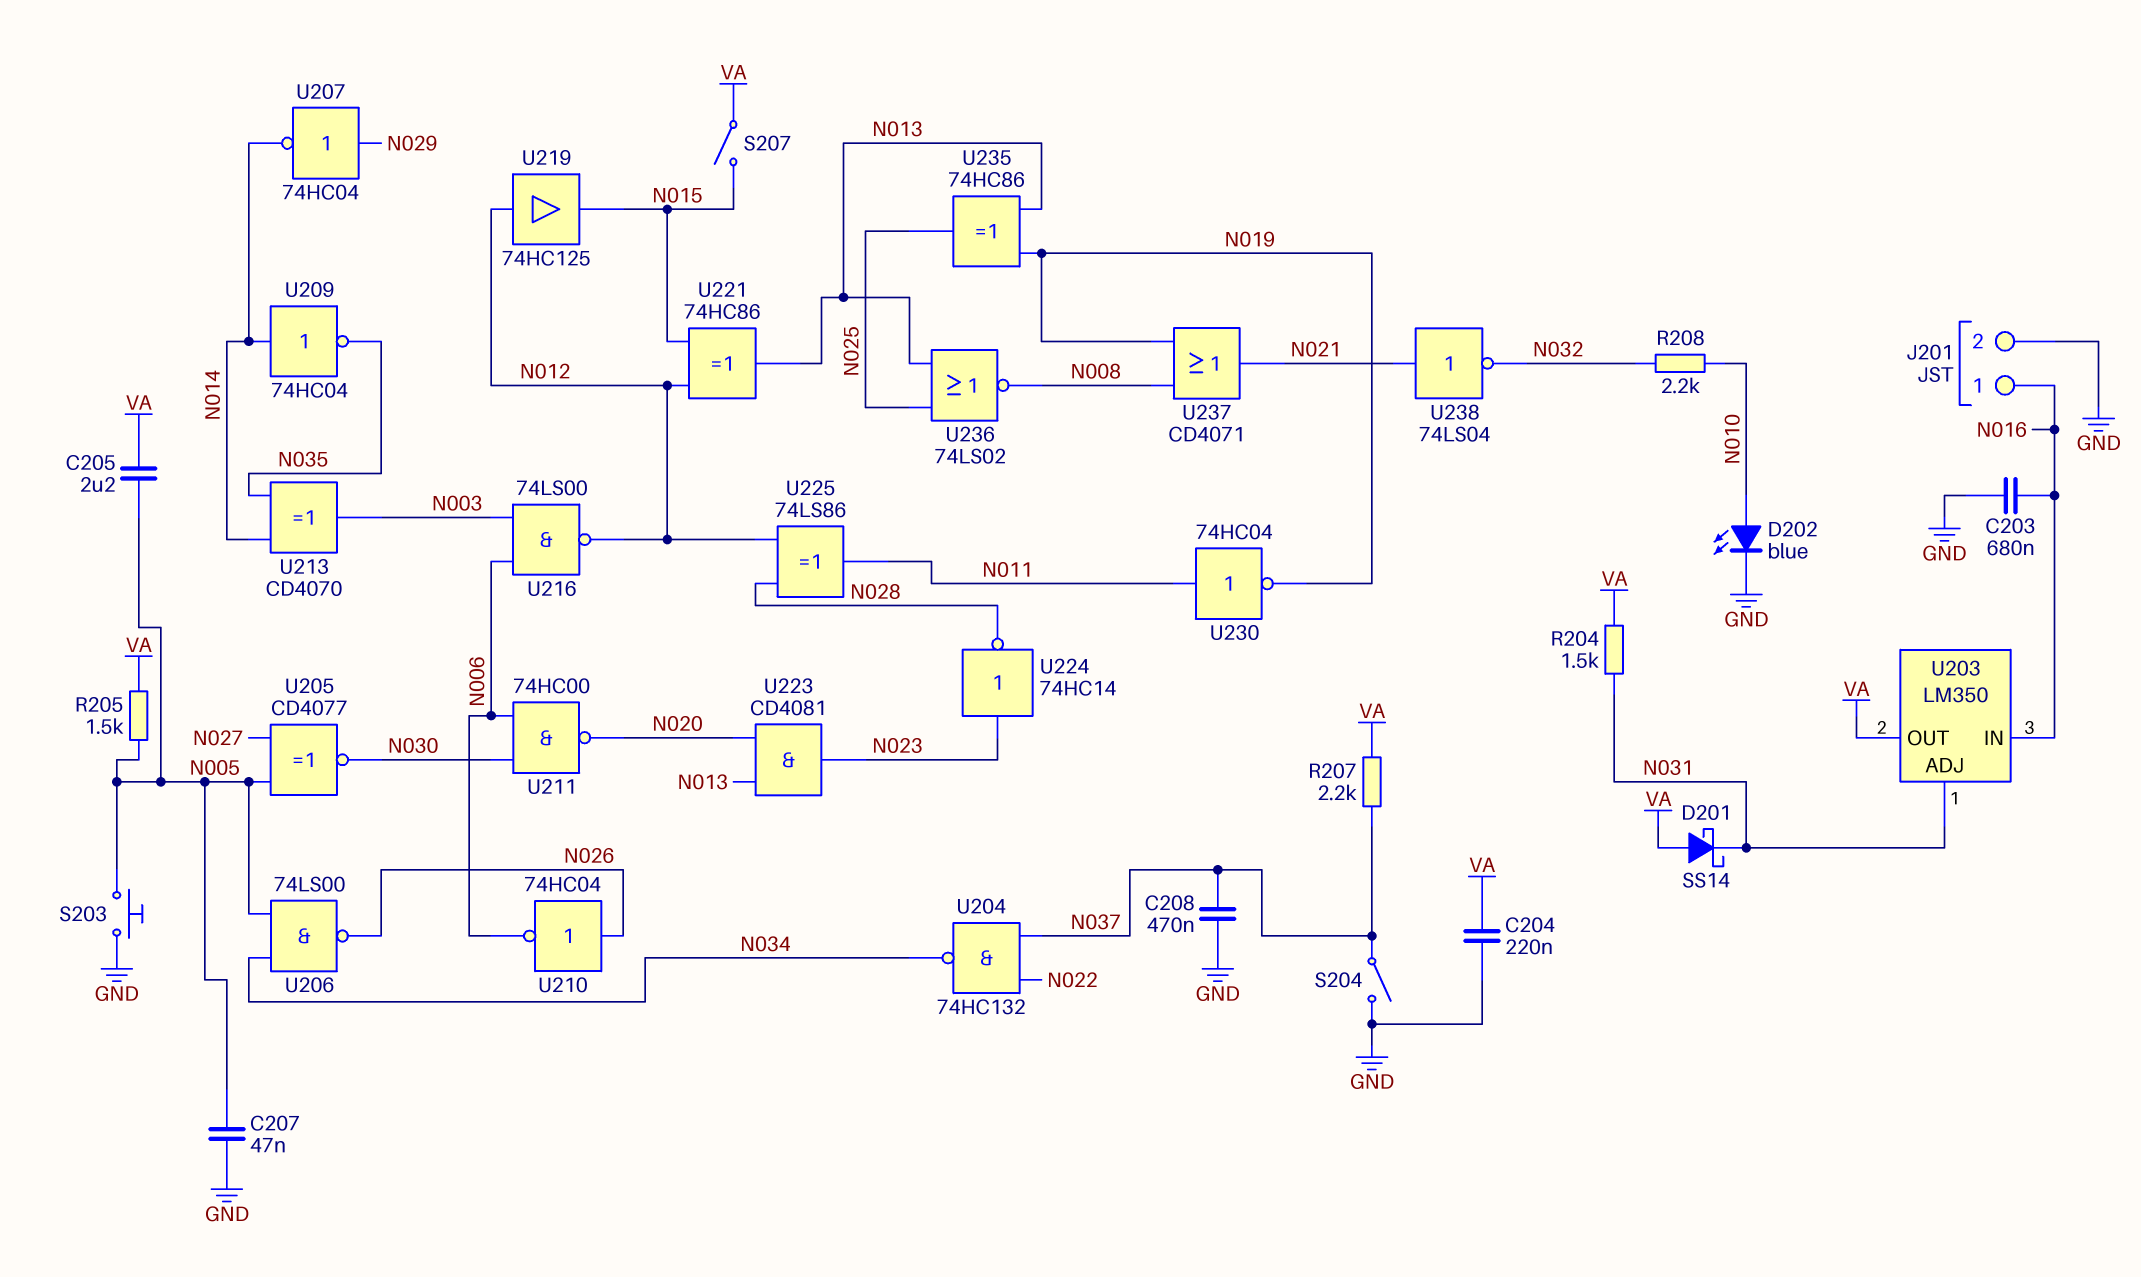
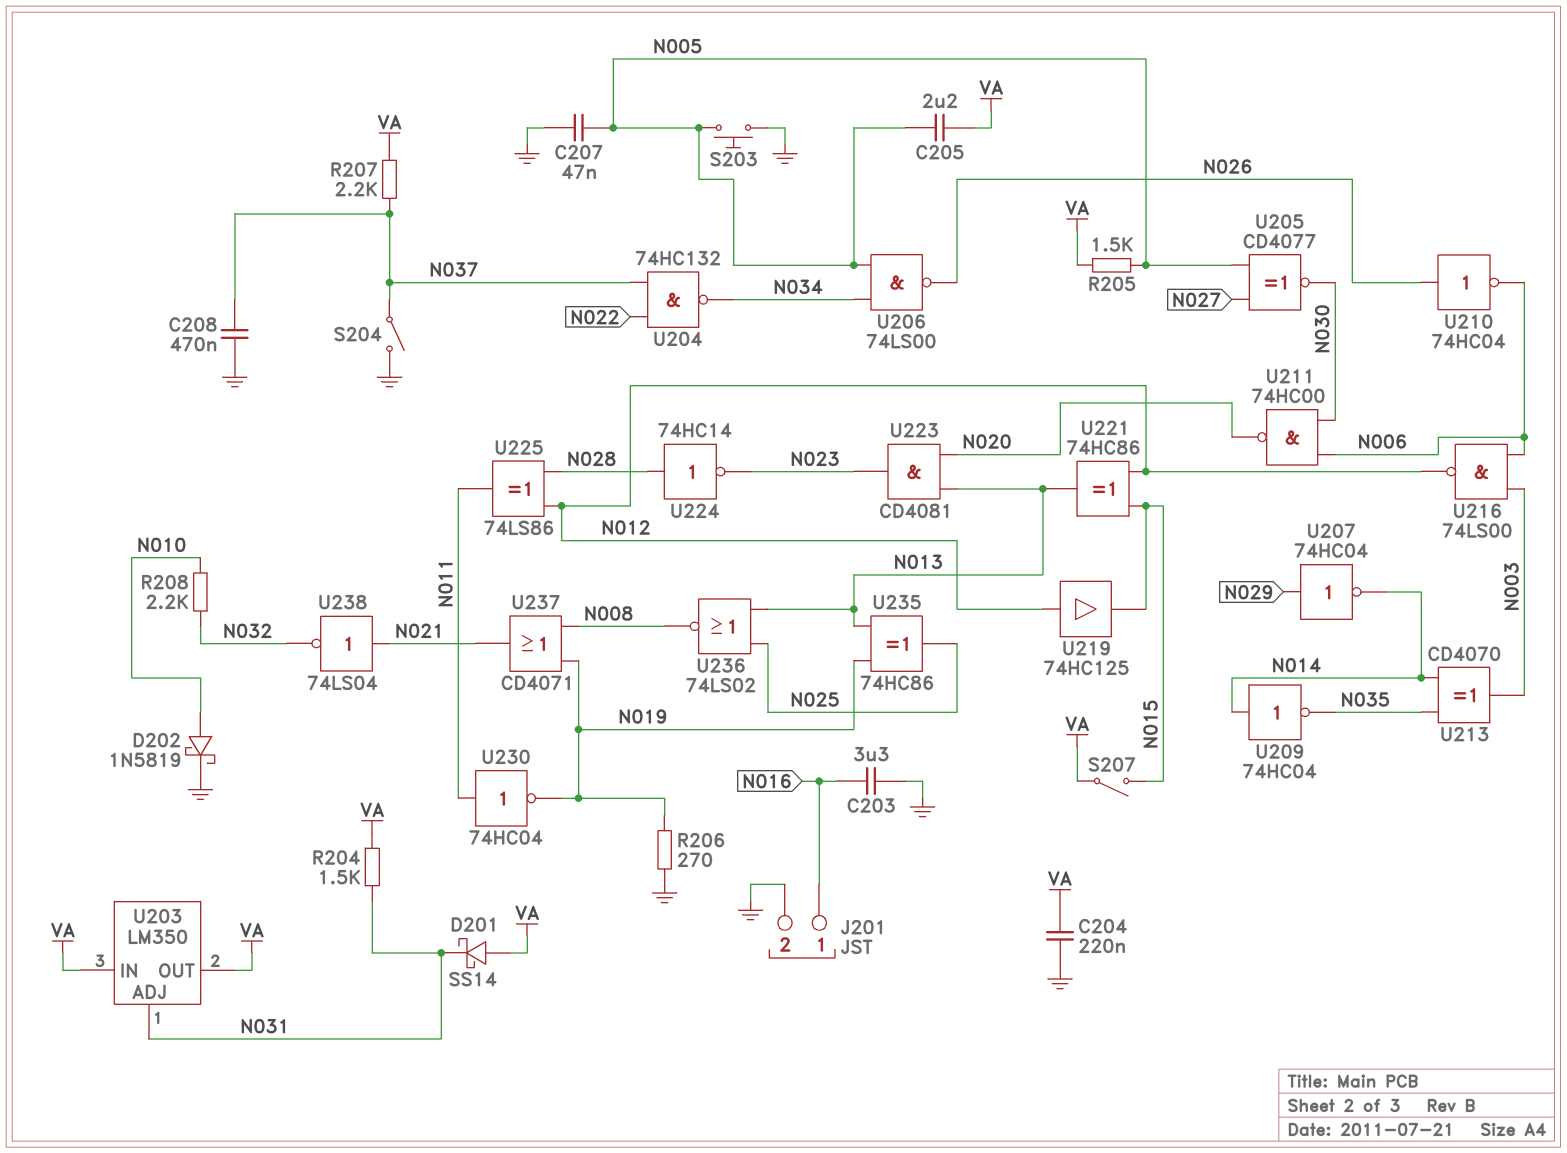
C203: 680nF (GND, N016) -> 3.3uF (GND, N016)
D202: LED blue (A N010, K GND) -> schottky 1N5819 (A N010, K GND)
R206: none -> 270 (GND, N019)
U203 pin IN: N016 -> VA
U224: NOT 74HC14 (in N023, out N028) -> NOT 74HC14 (in N028, out N023)

